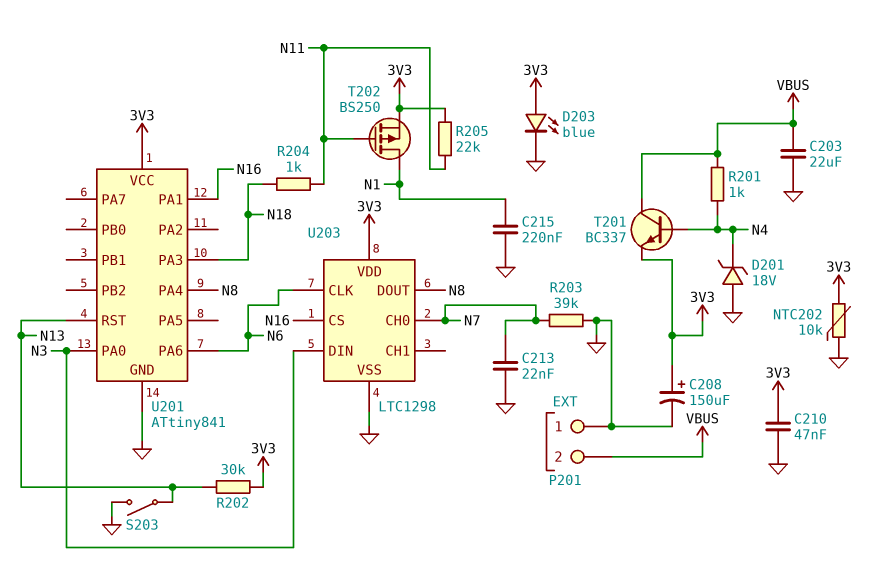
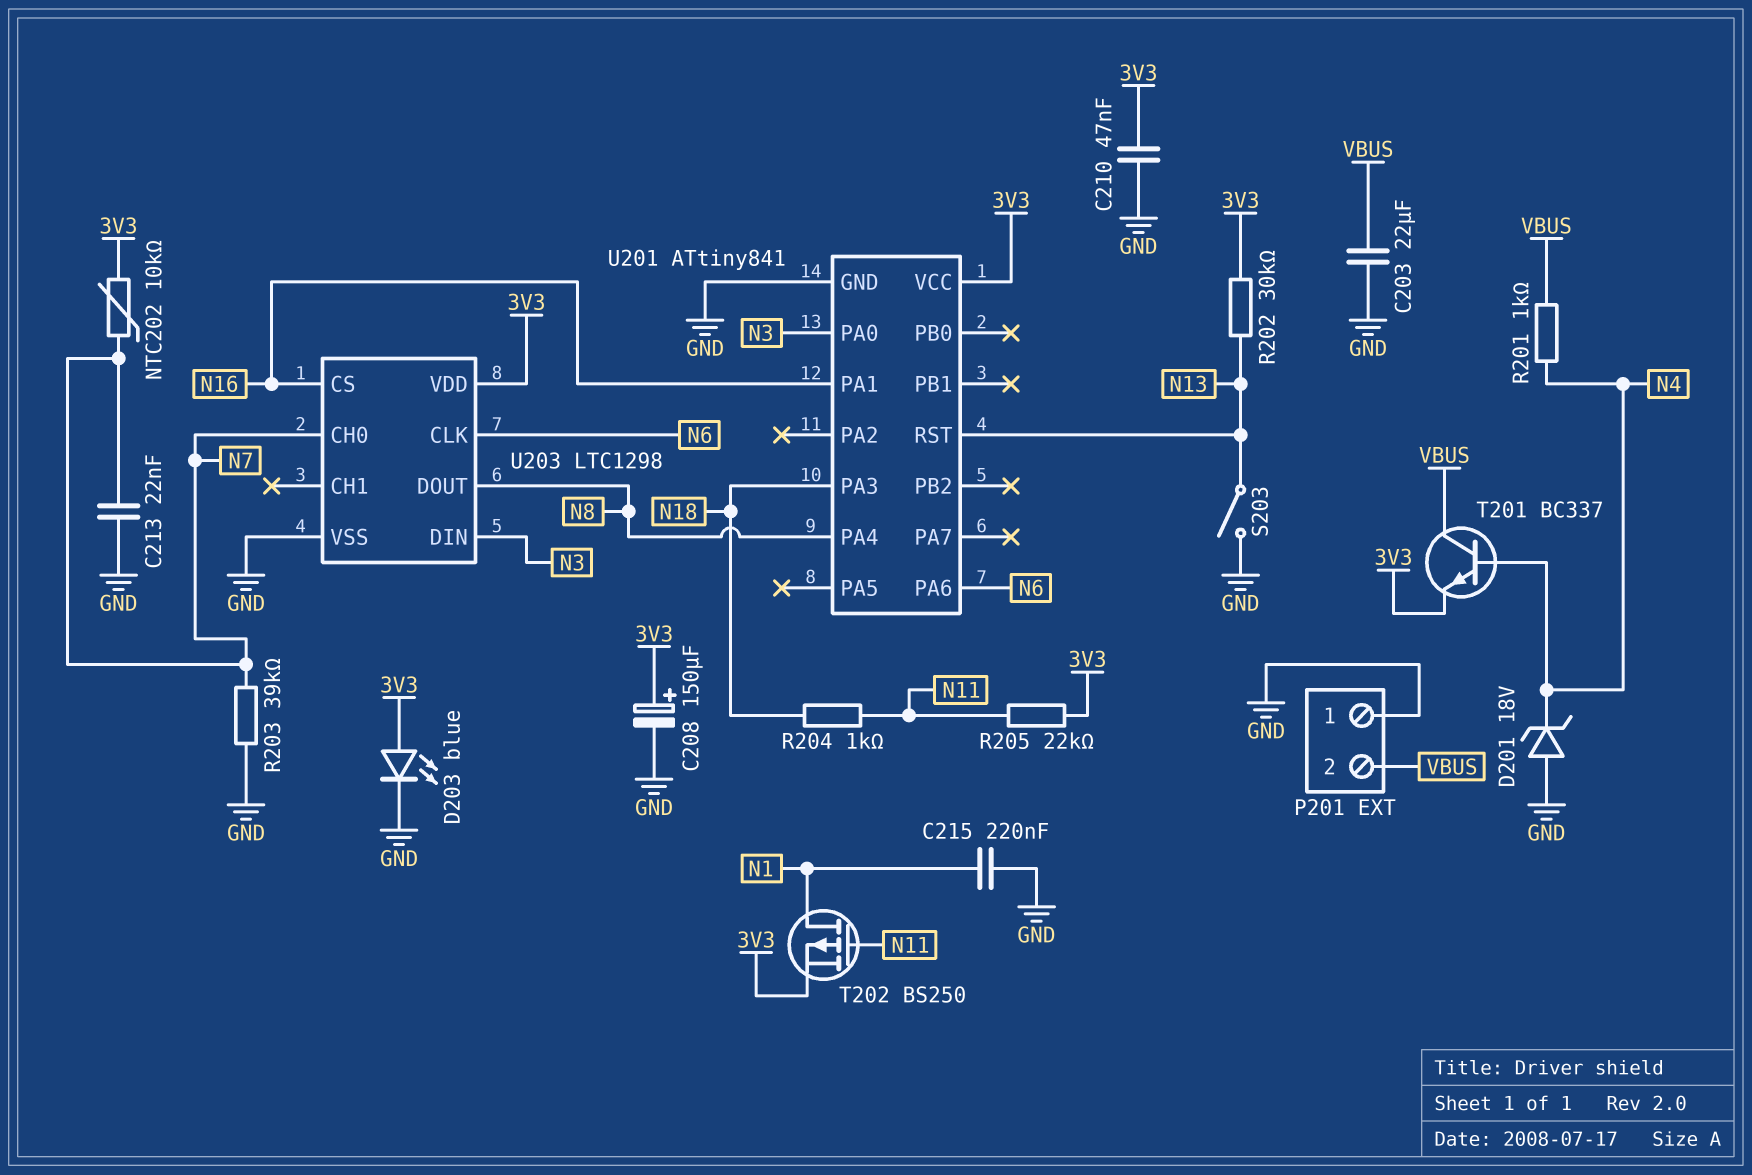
NTC202: 10k (3V3, GND) -> 10k (3V3, N7)

